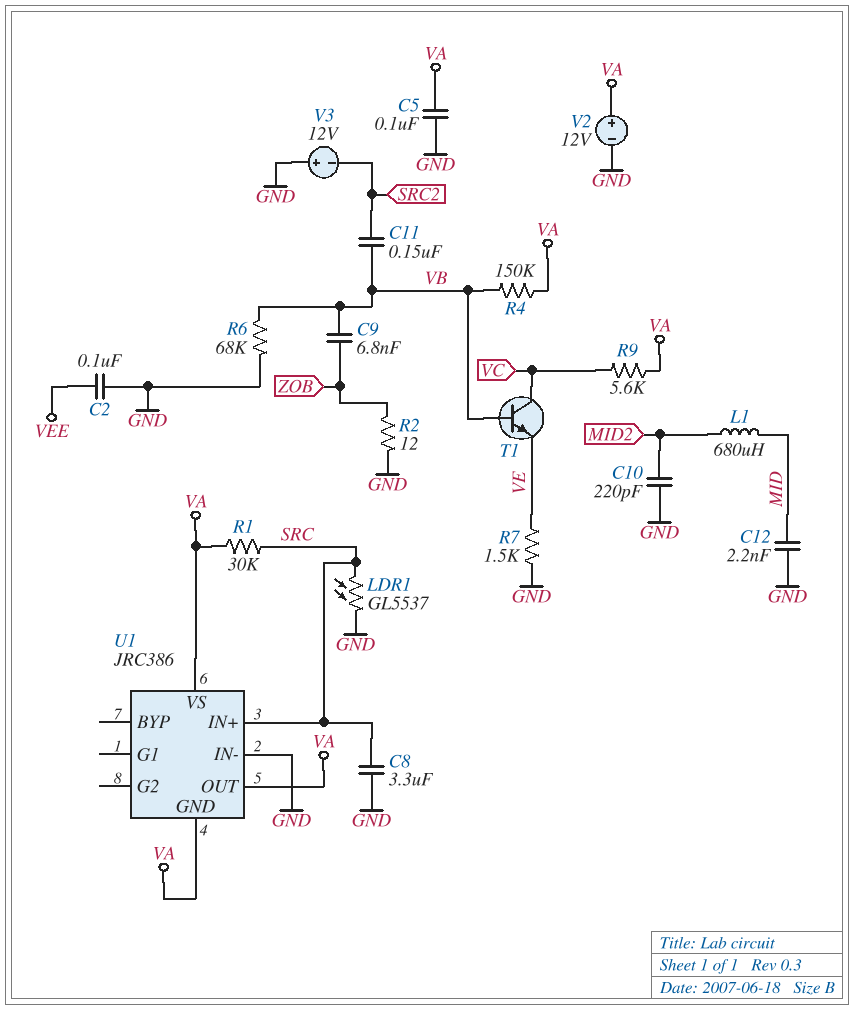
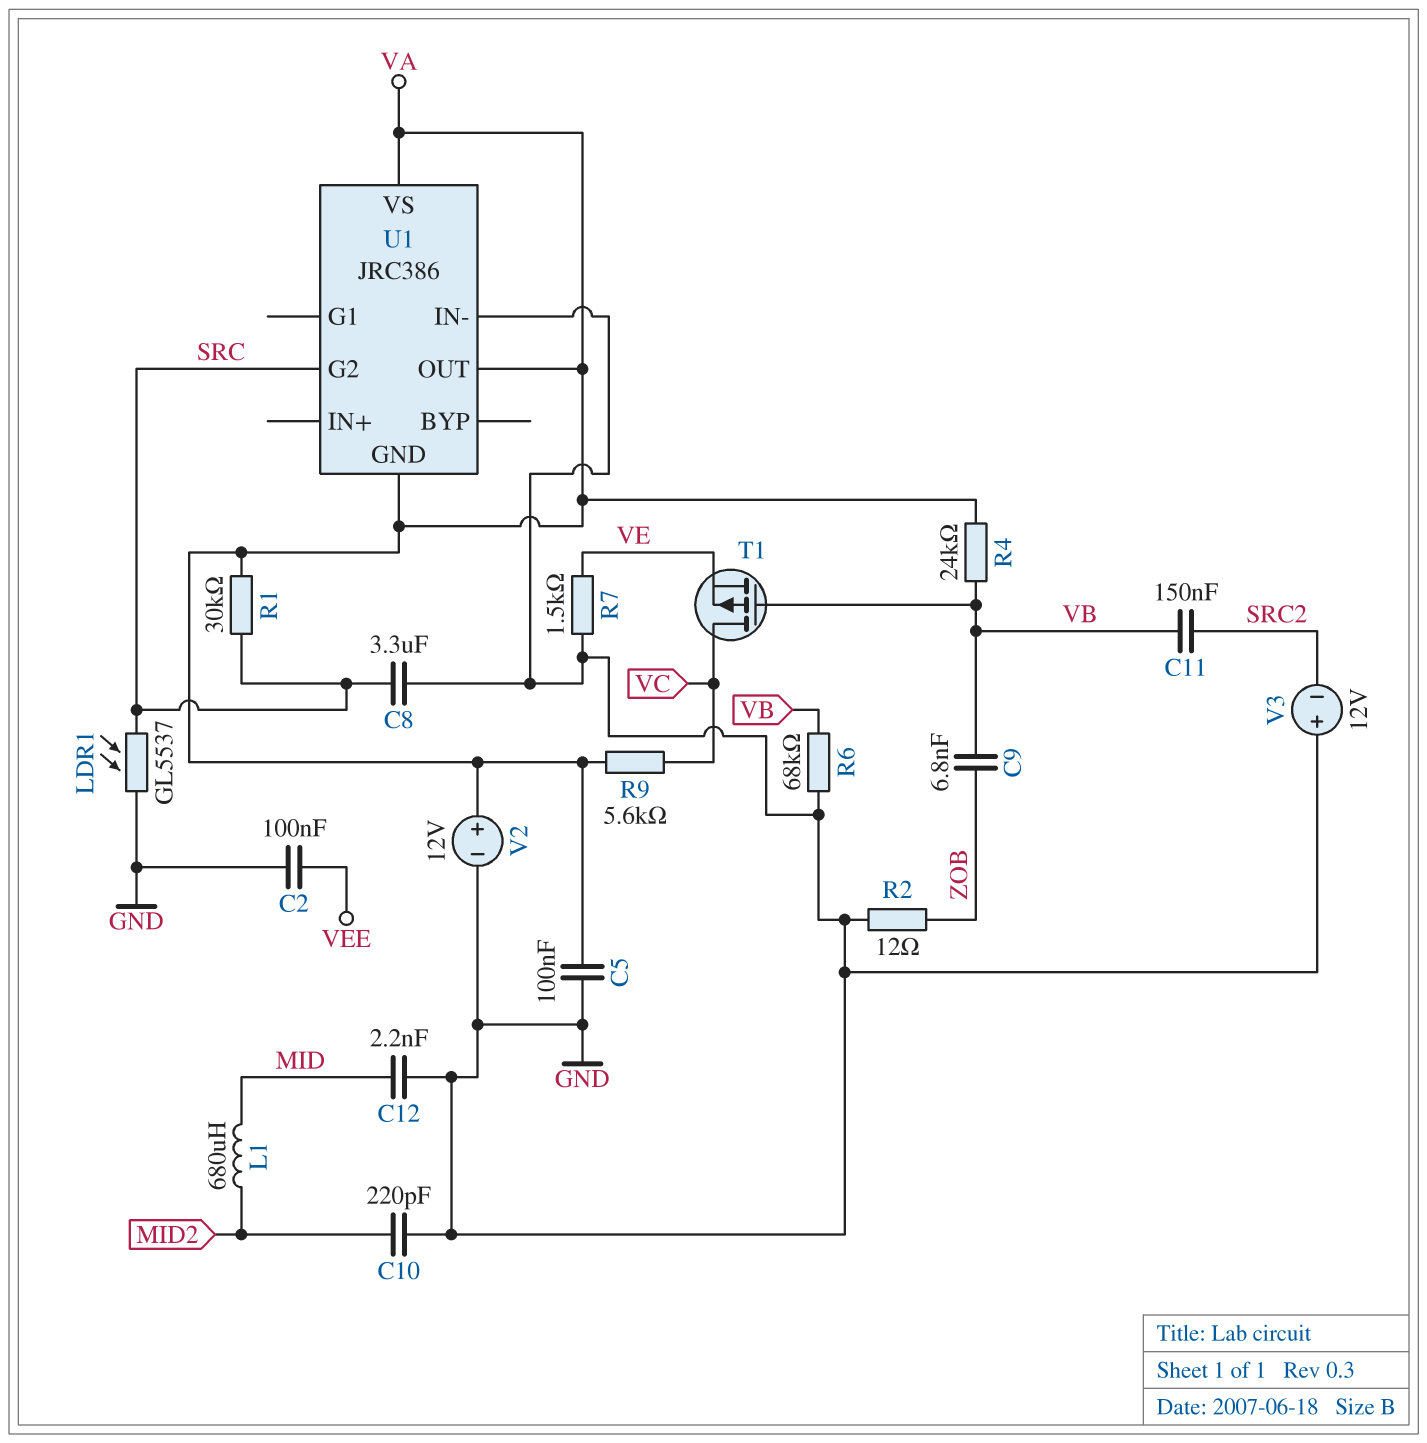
R4: 150k (VA, VB) -> 24k (VA, VB)
T1: NPN (B VB, C VC, E VE) -> PMOS (G VB, D VC, S VE)
U1 pin G2: none -> SRC
U1 pin IN+: SRC -> none

